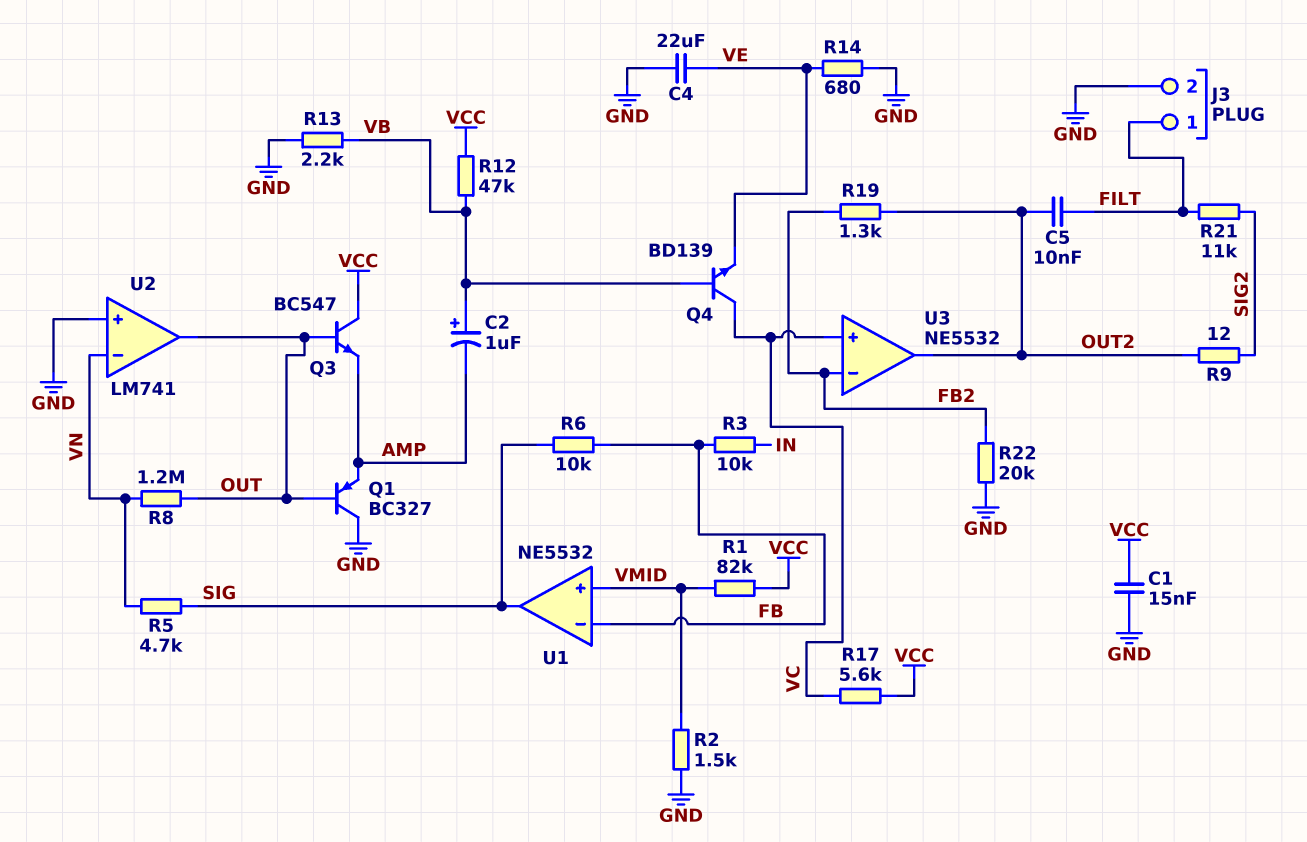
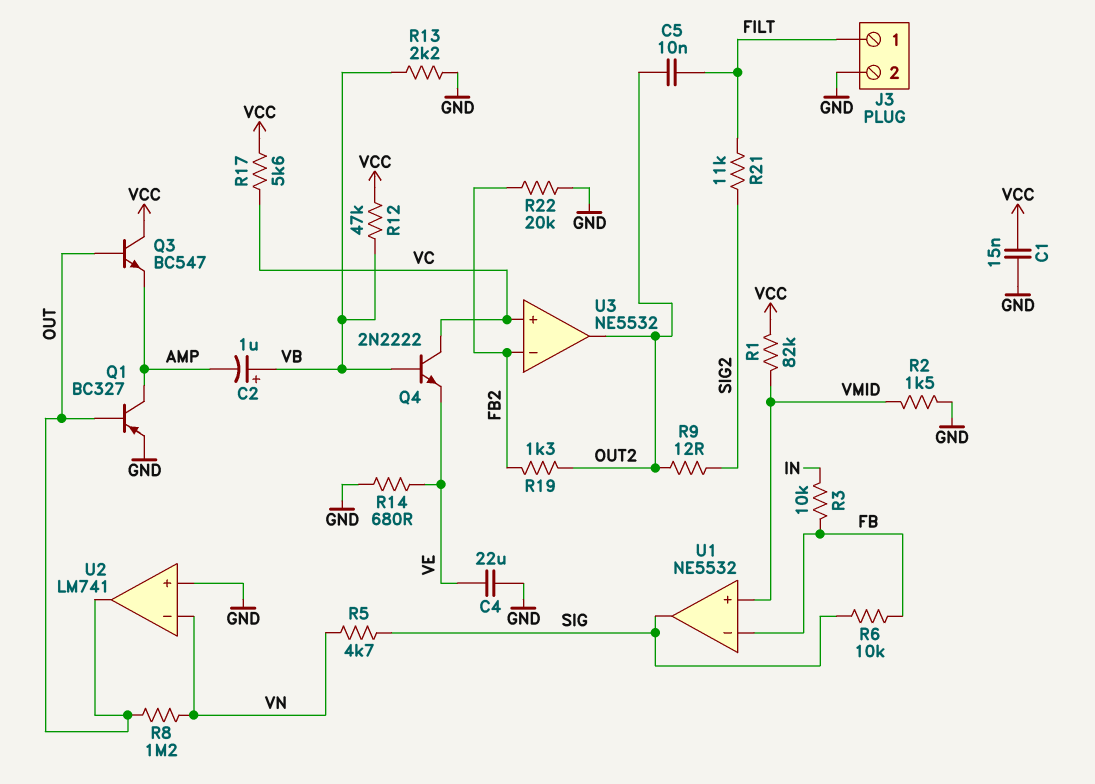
Q1: PNP BC327 (B OUT, C GND, E AMP) -> PNP BC327 (B OUT, C AMP, E GND)
Q4: NPN BD139 (B VB, C VC, E VE) -> NPN 2N2222 (B VB, C VC, E VE)

